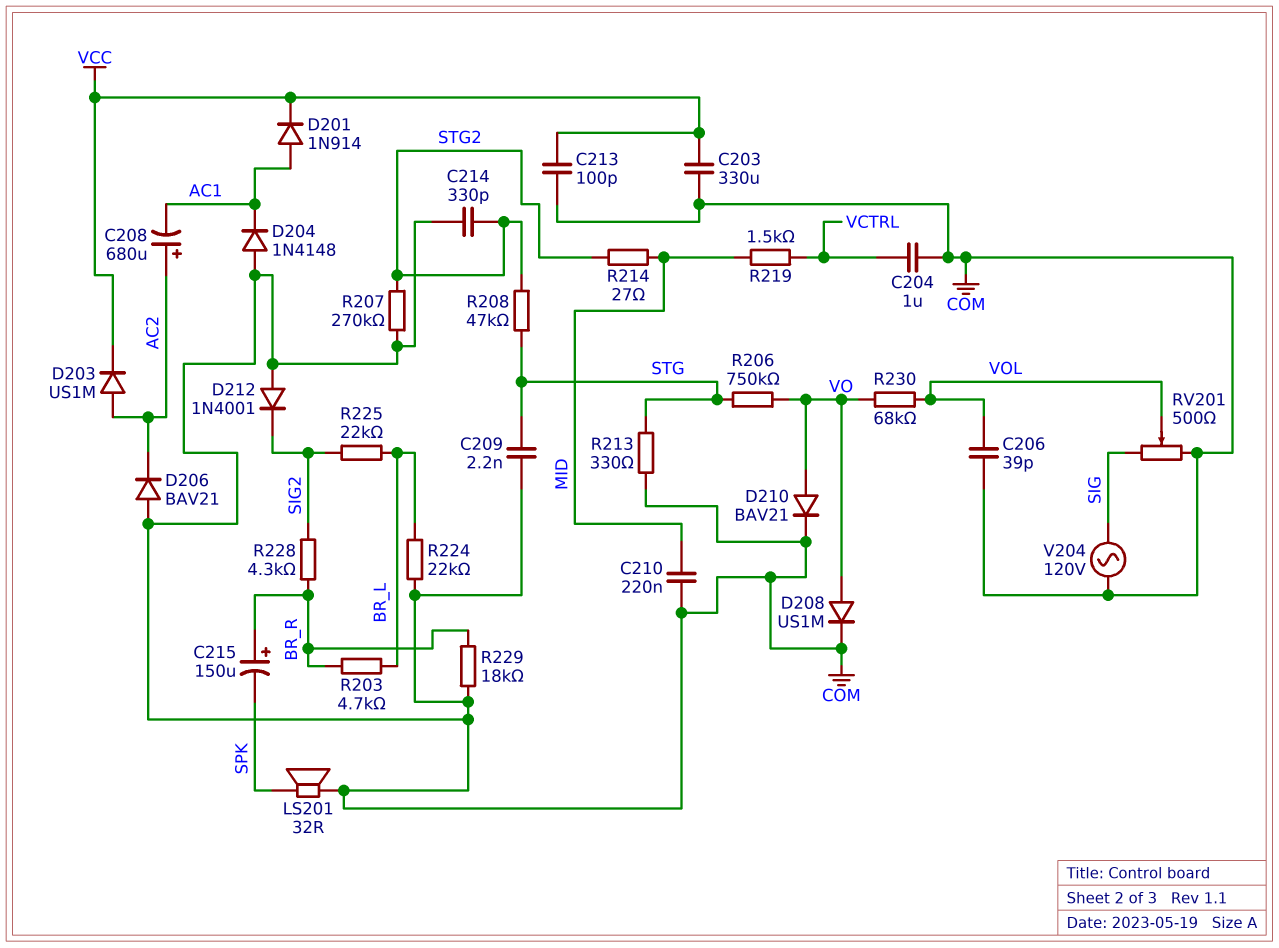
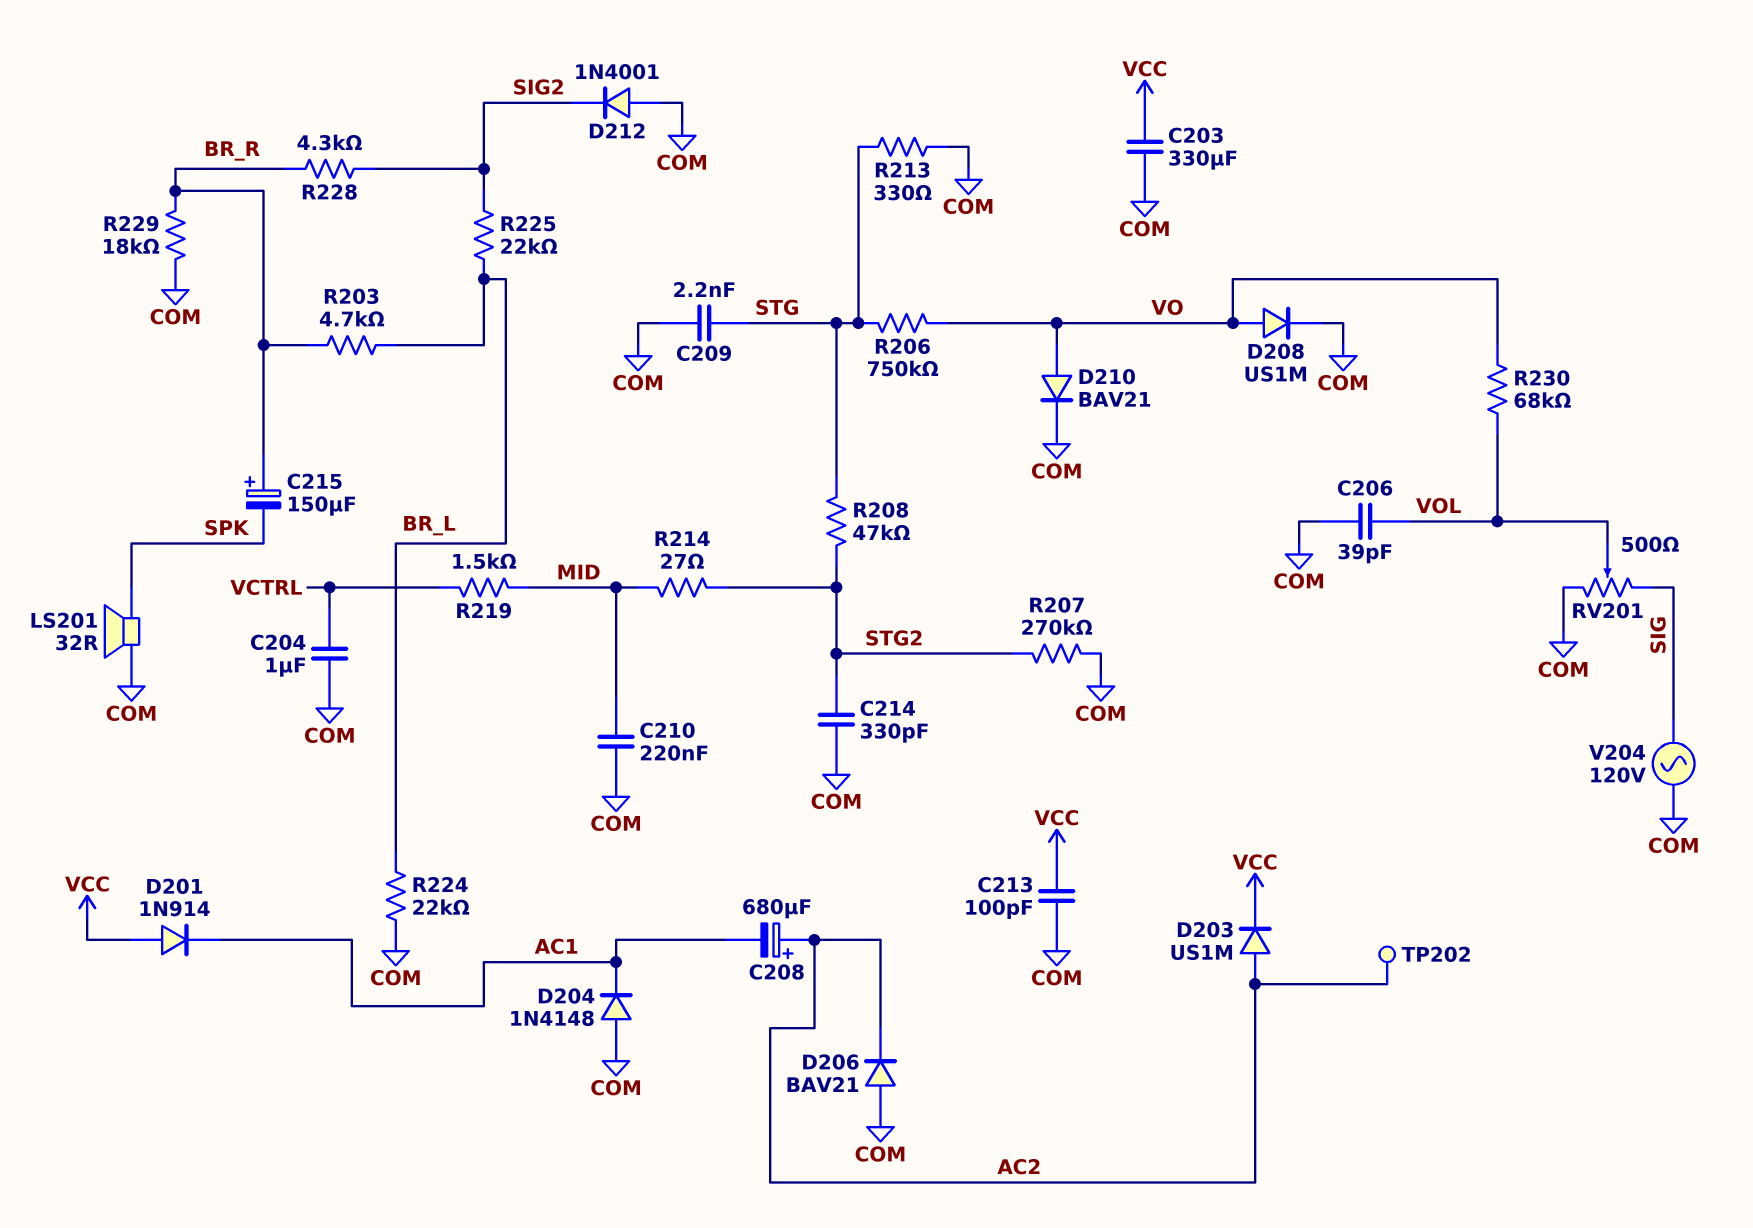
D201: diode 1N914 (A AC1, K VCC) -> diode 1N914 (A VCC, K AC1)
TP202: none -> test point (AC2)

